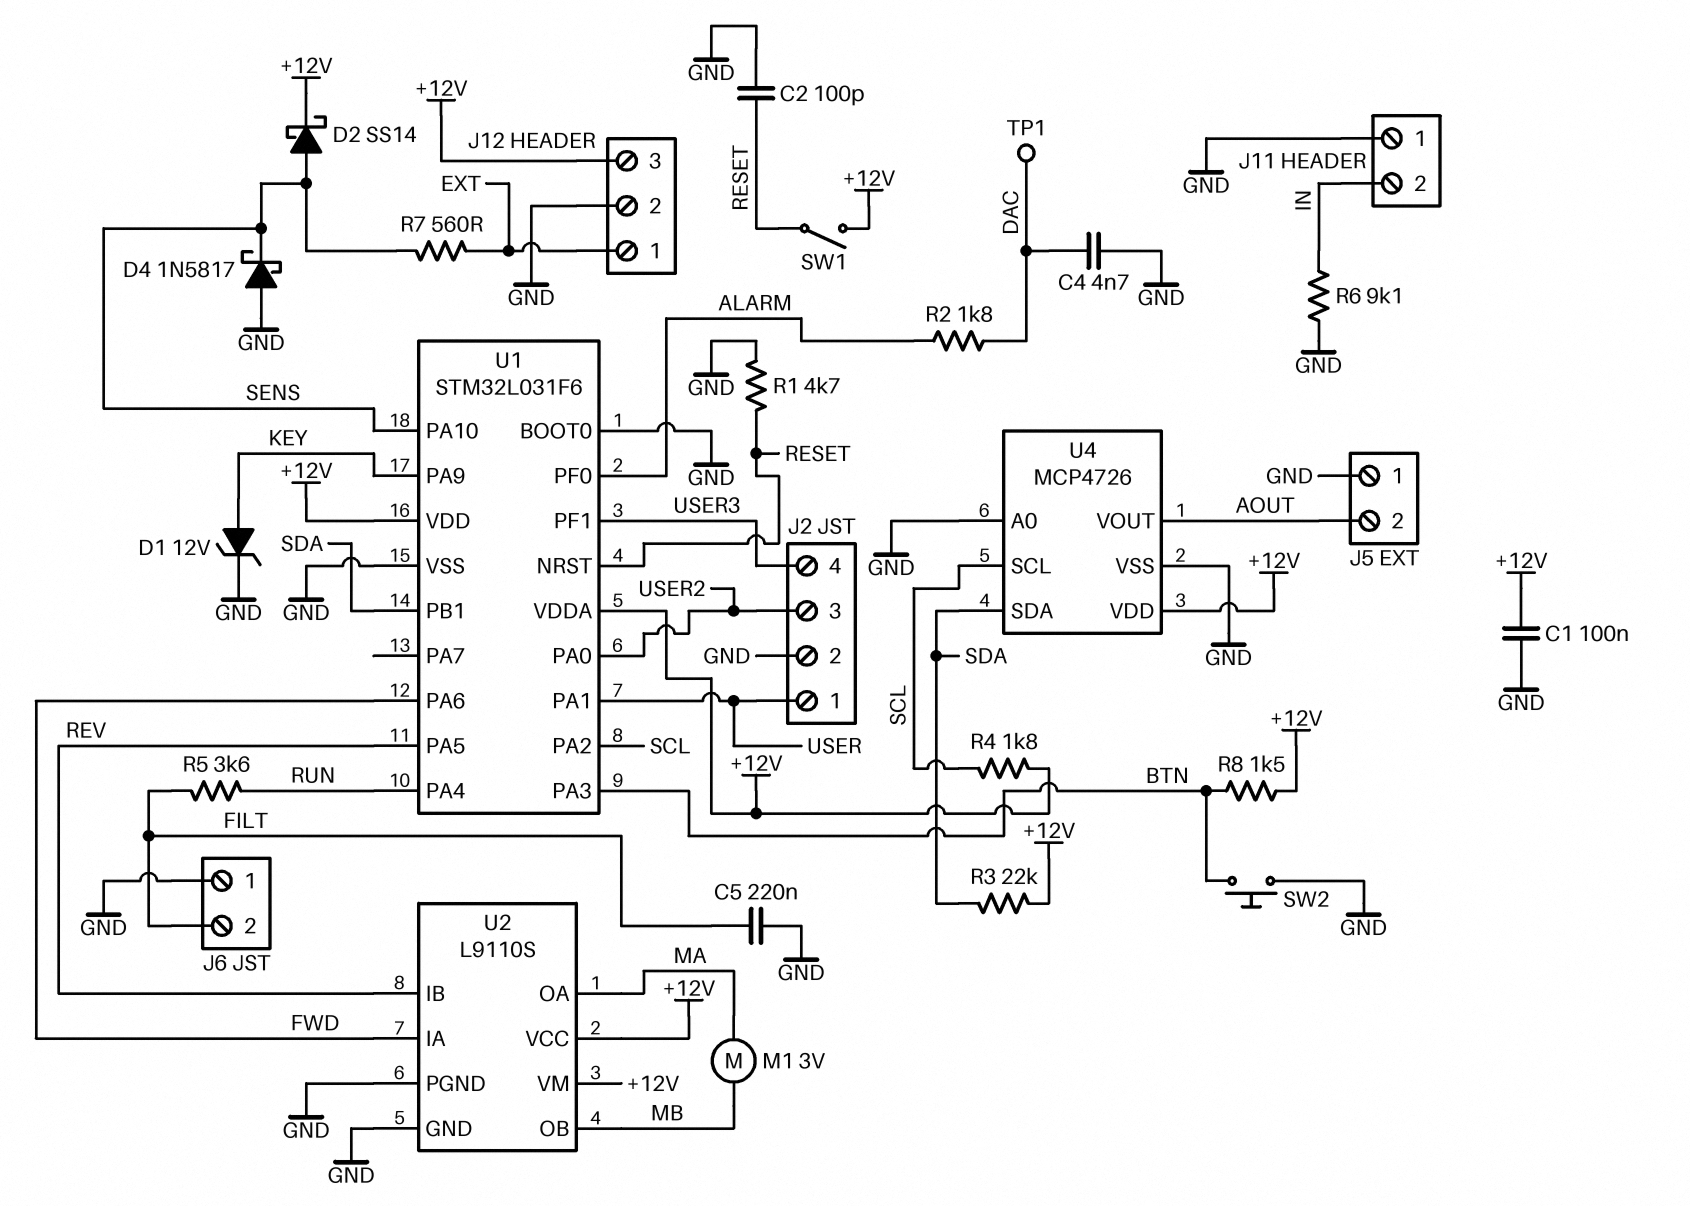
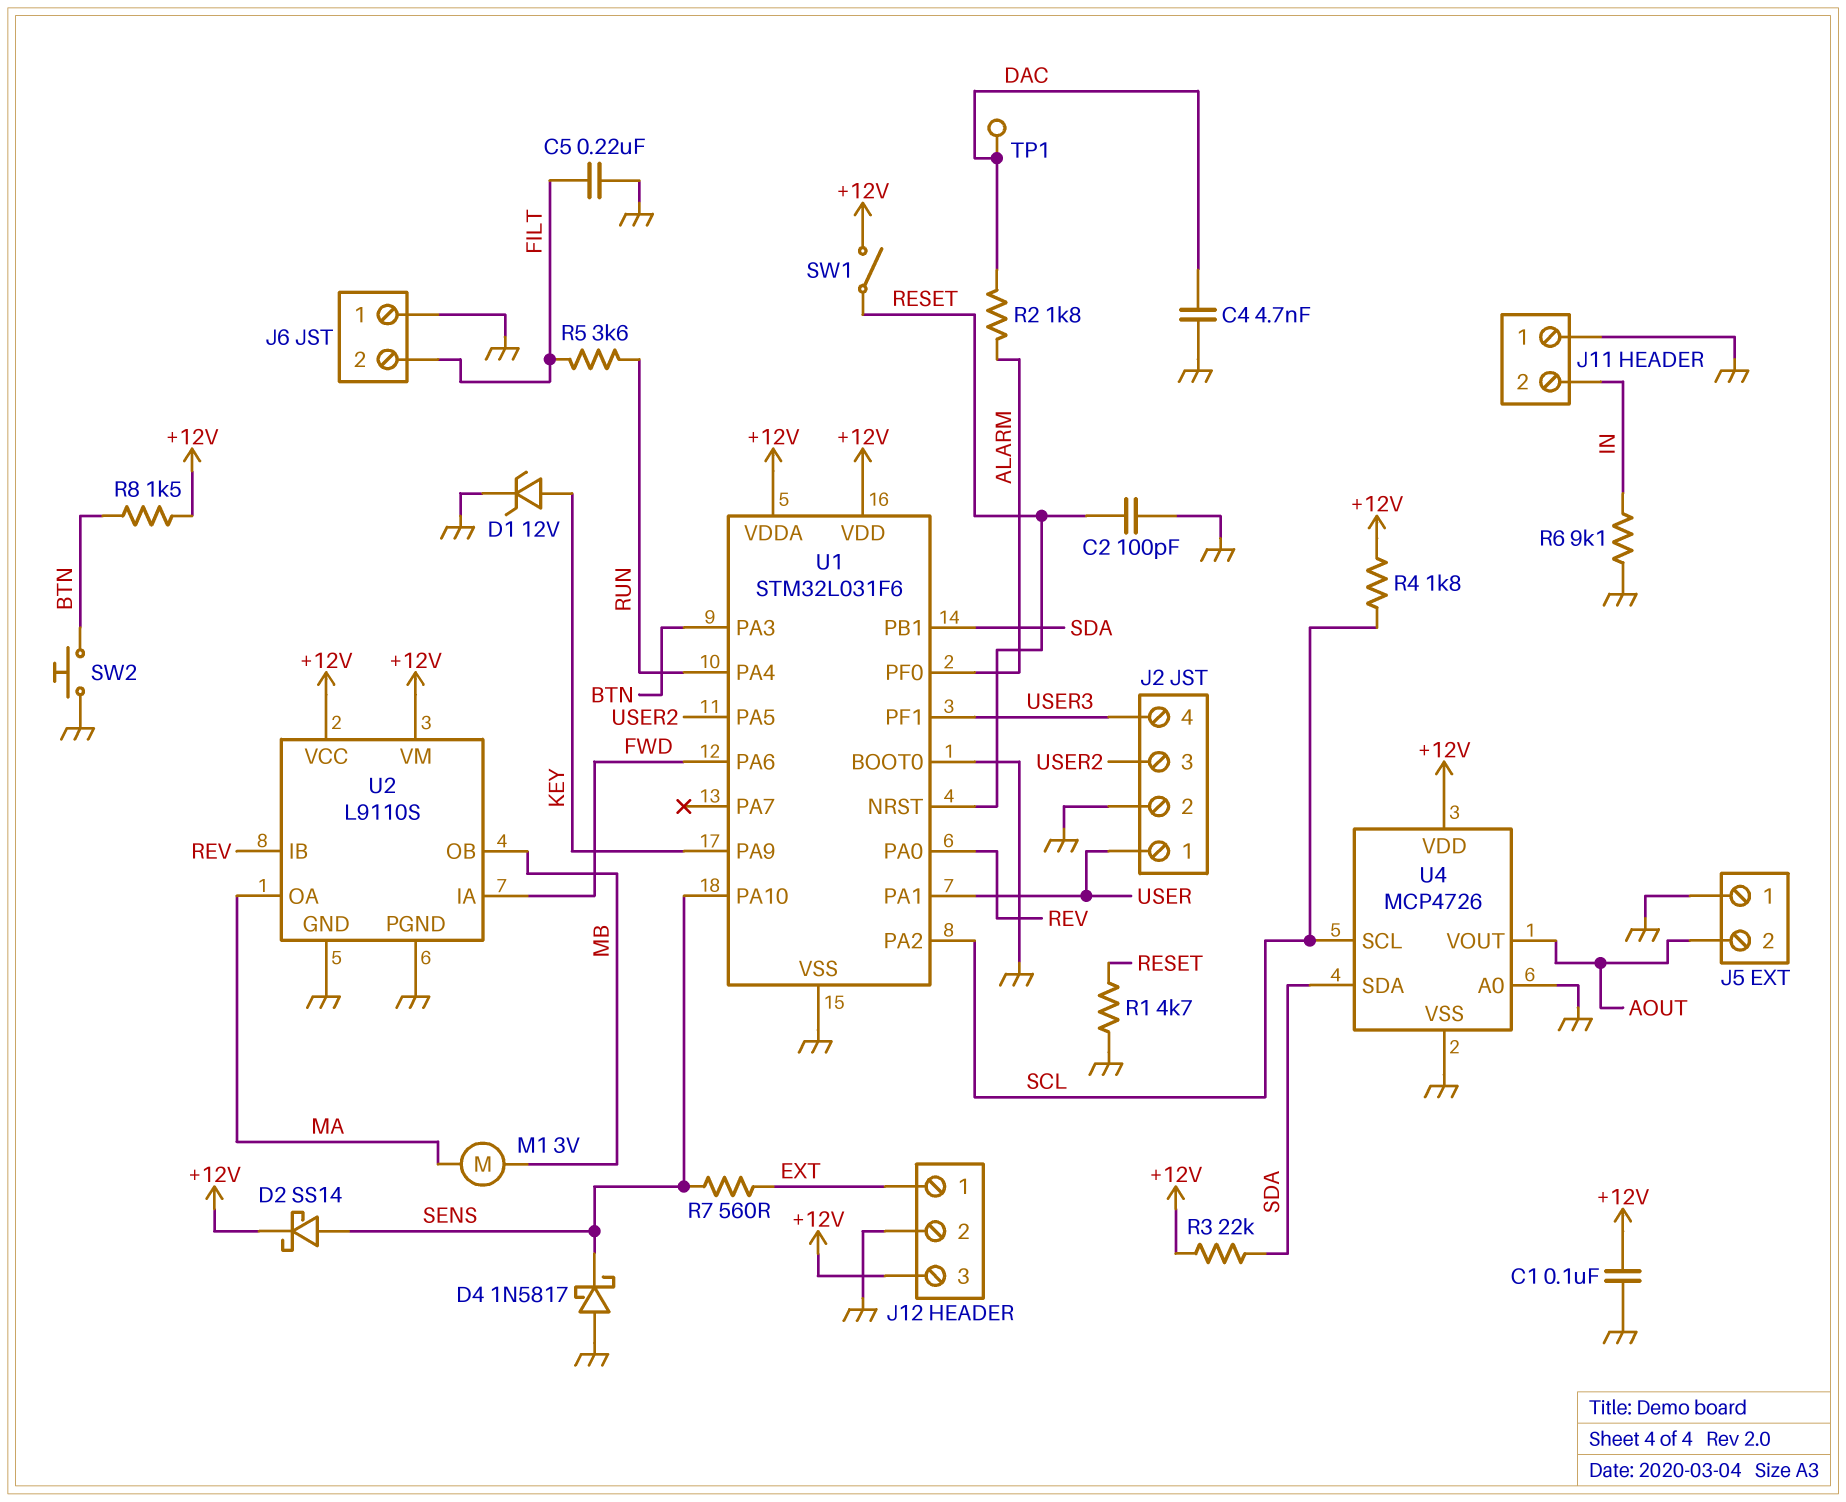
U1 pin PA0: USER2 -> REV
U1 pin PA5: REV -> USER2

